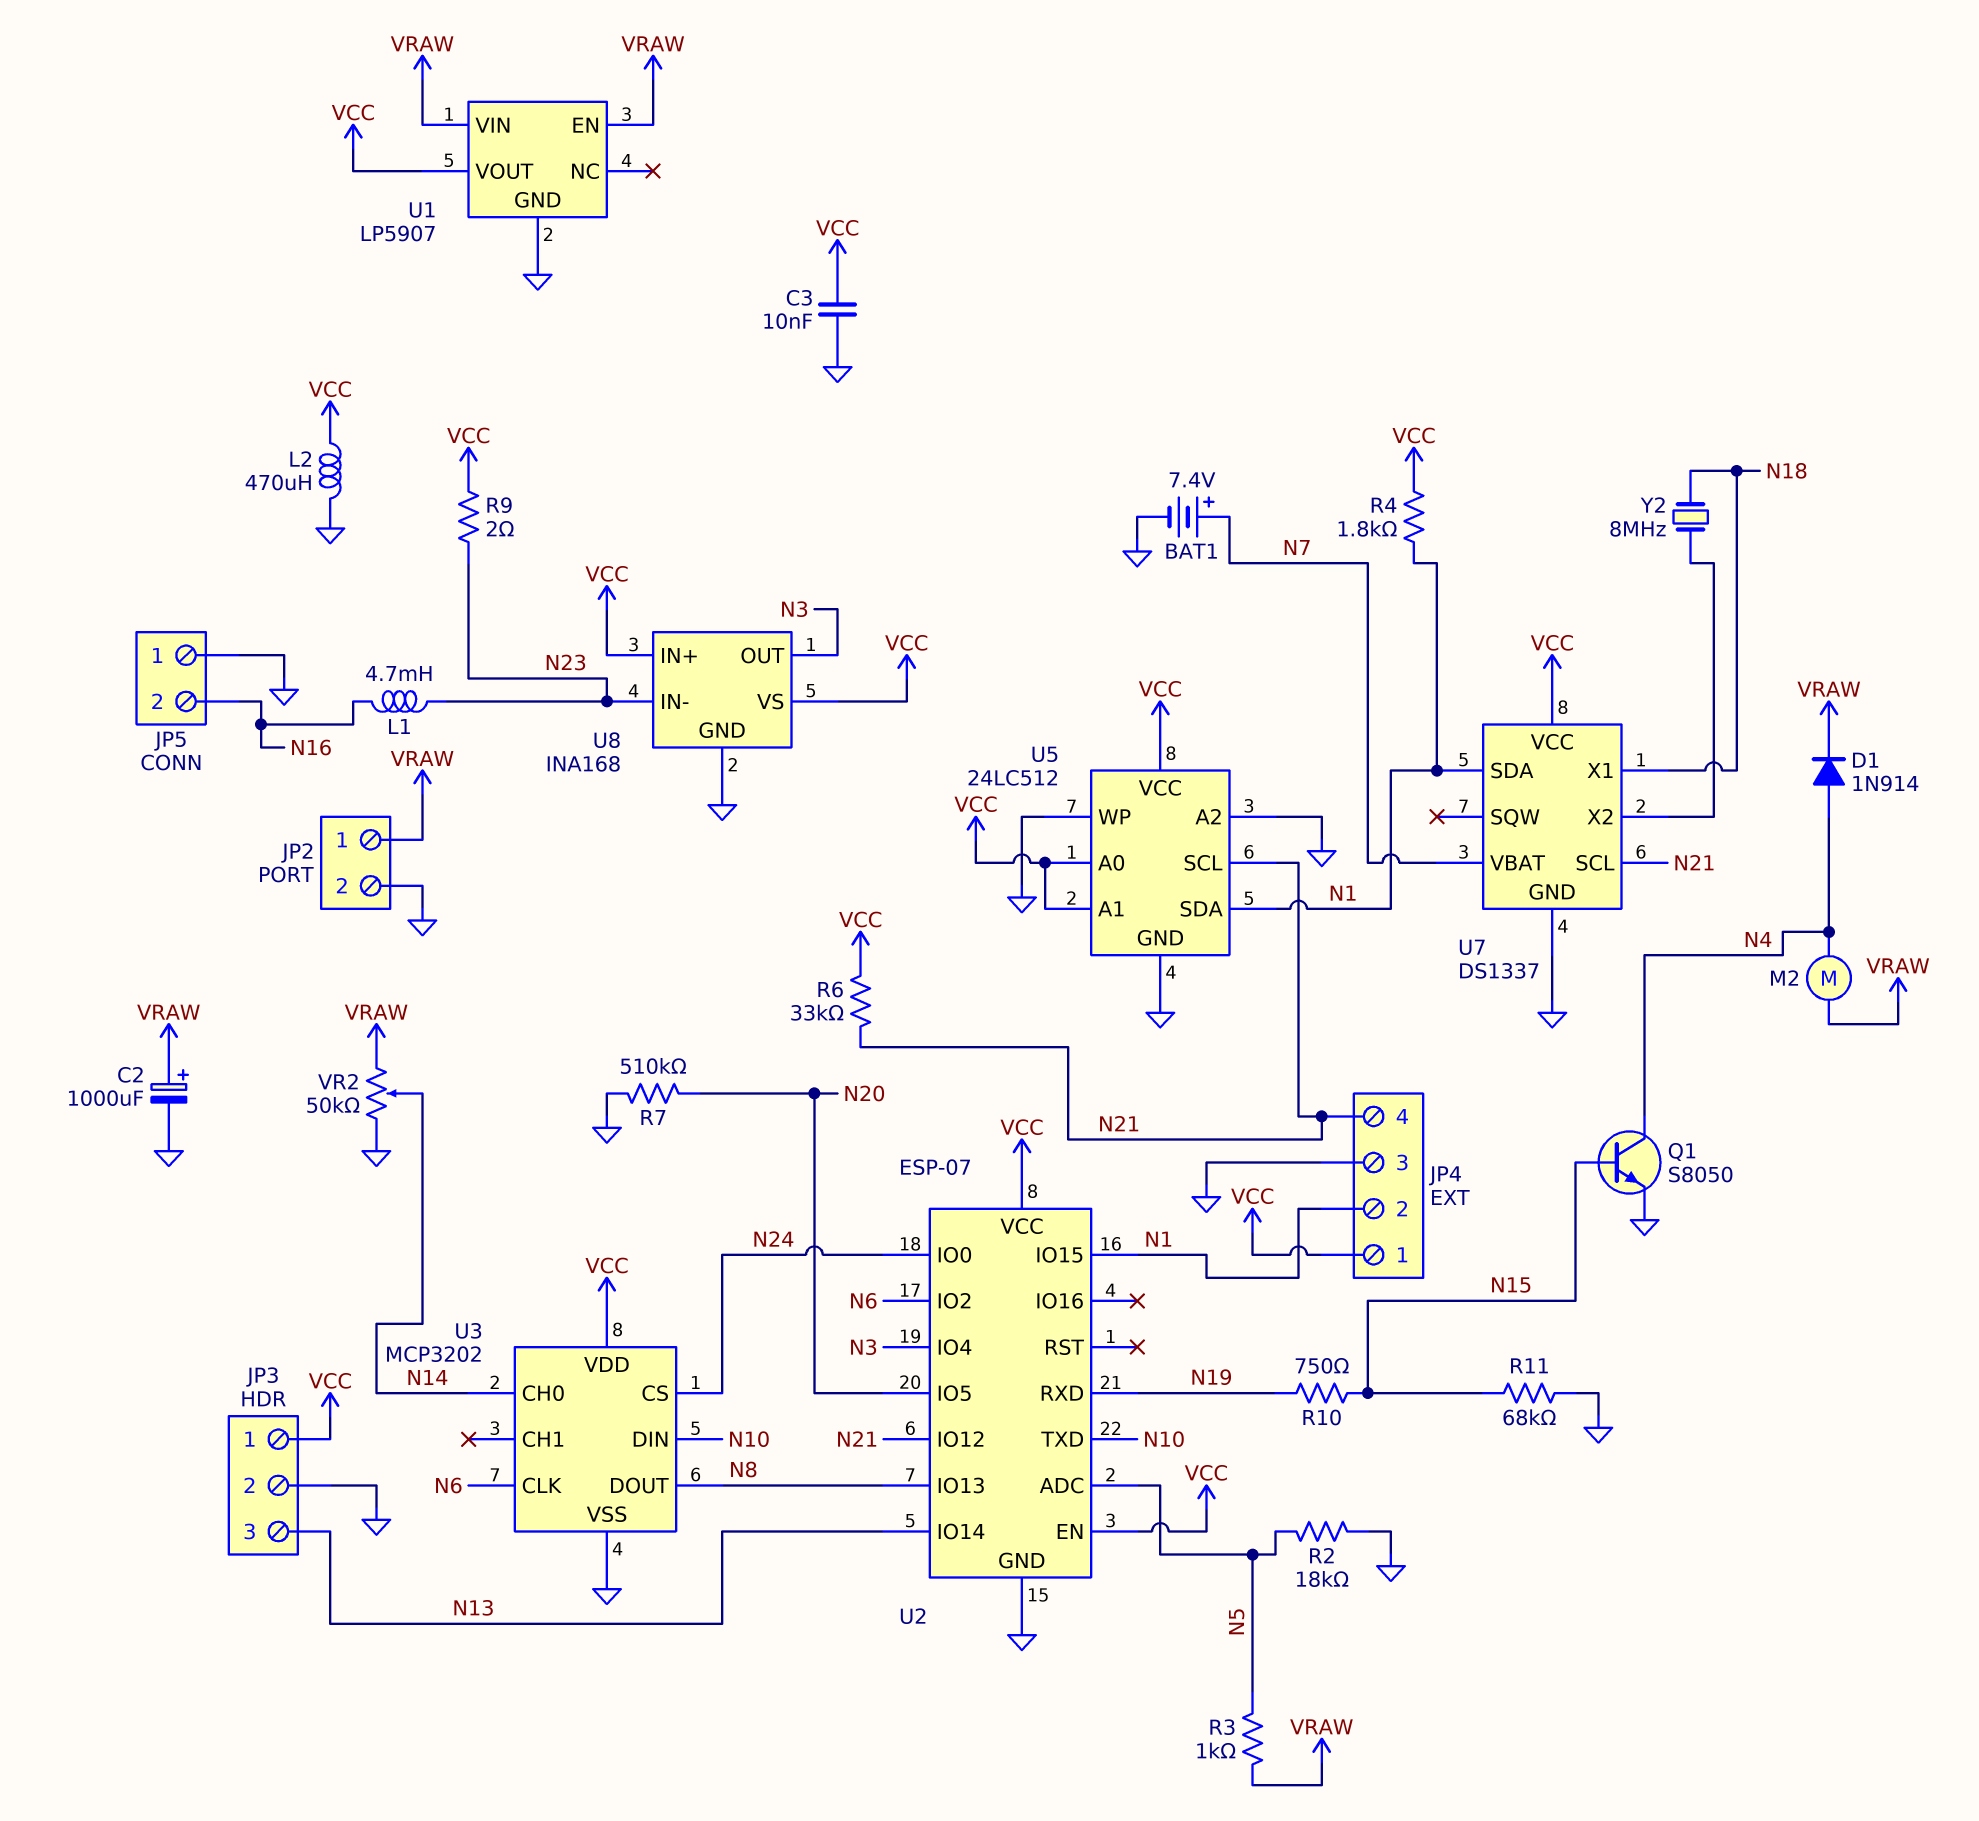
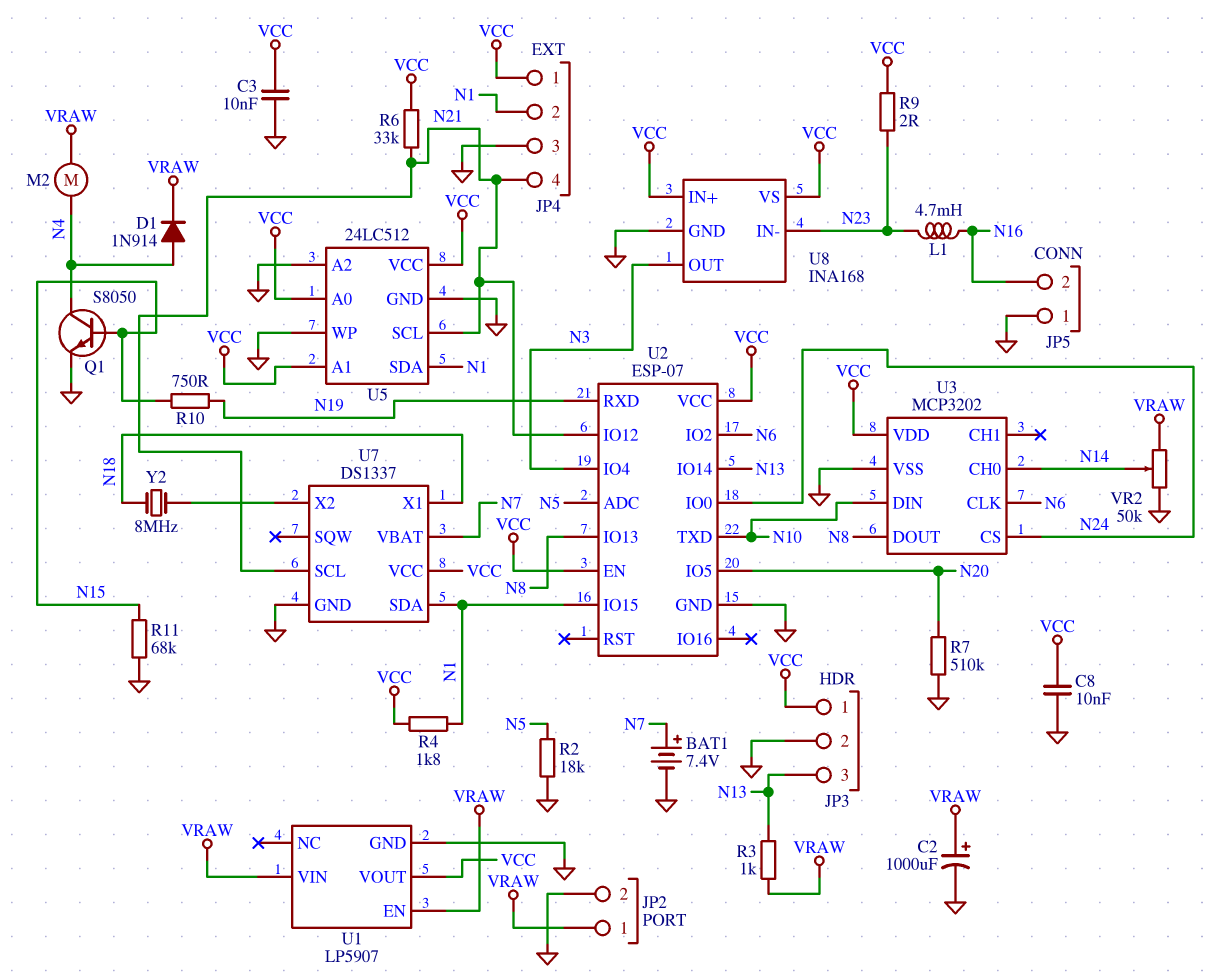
C8: none -> 10nF (GND, VCC)
L2: 470uH (GND, VCC) -> none
R3: 1k (N5, VRAW) -> 1k (N13, VRAW)

